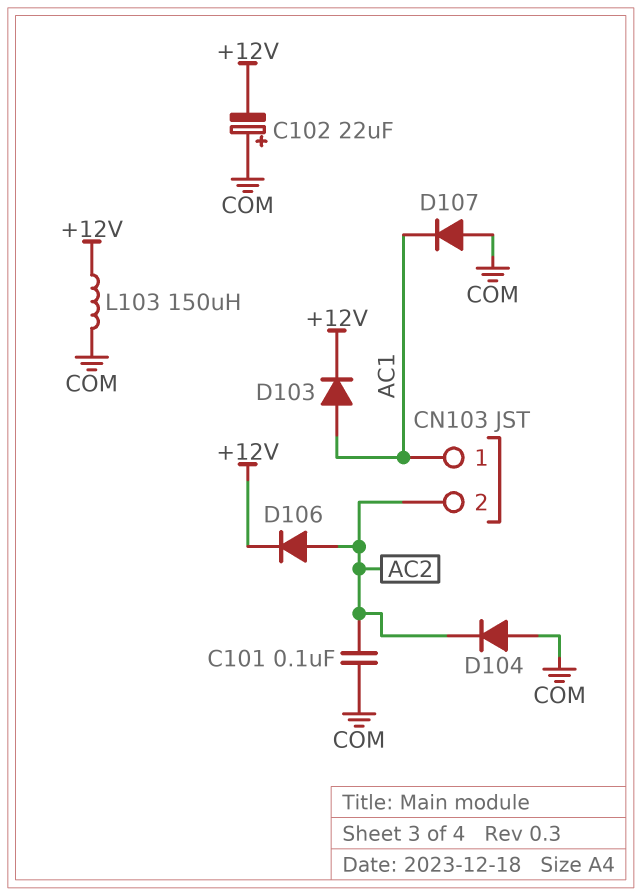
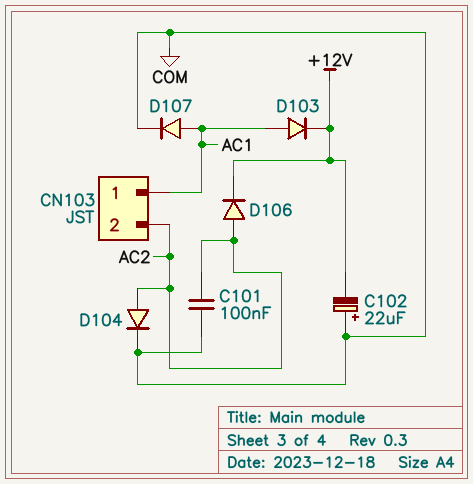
D104: diode (A COM, K AC2) -> diode (A AC2, K COM)
D107: diode (A COM, K AC1) -> diode (A AC1, K COM)
L103: 150uH (+12V, COM) -> none

